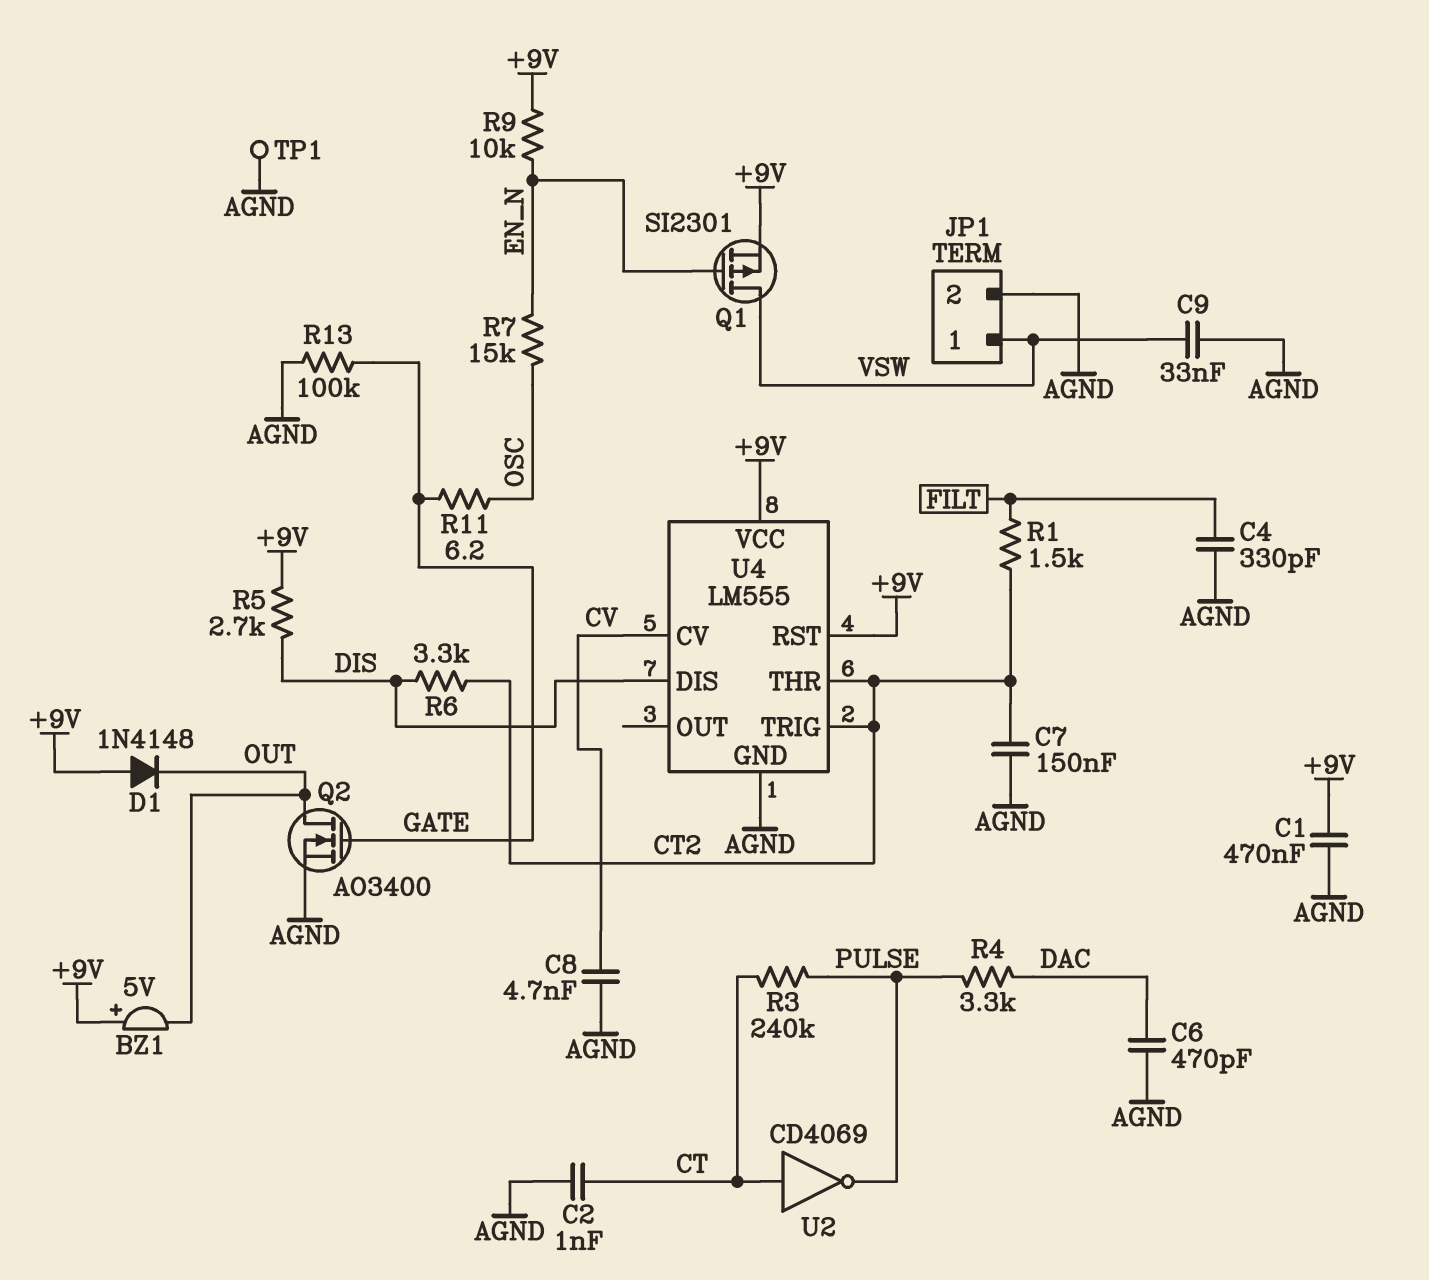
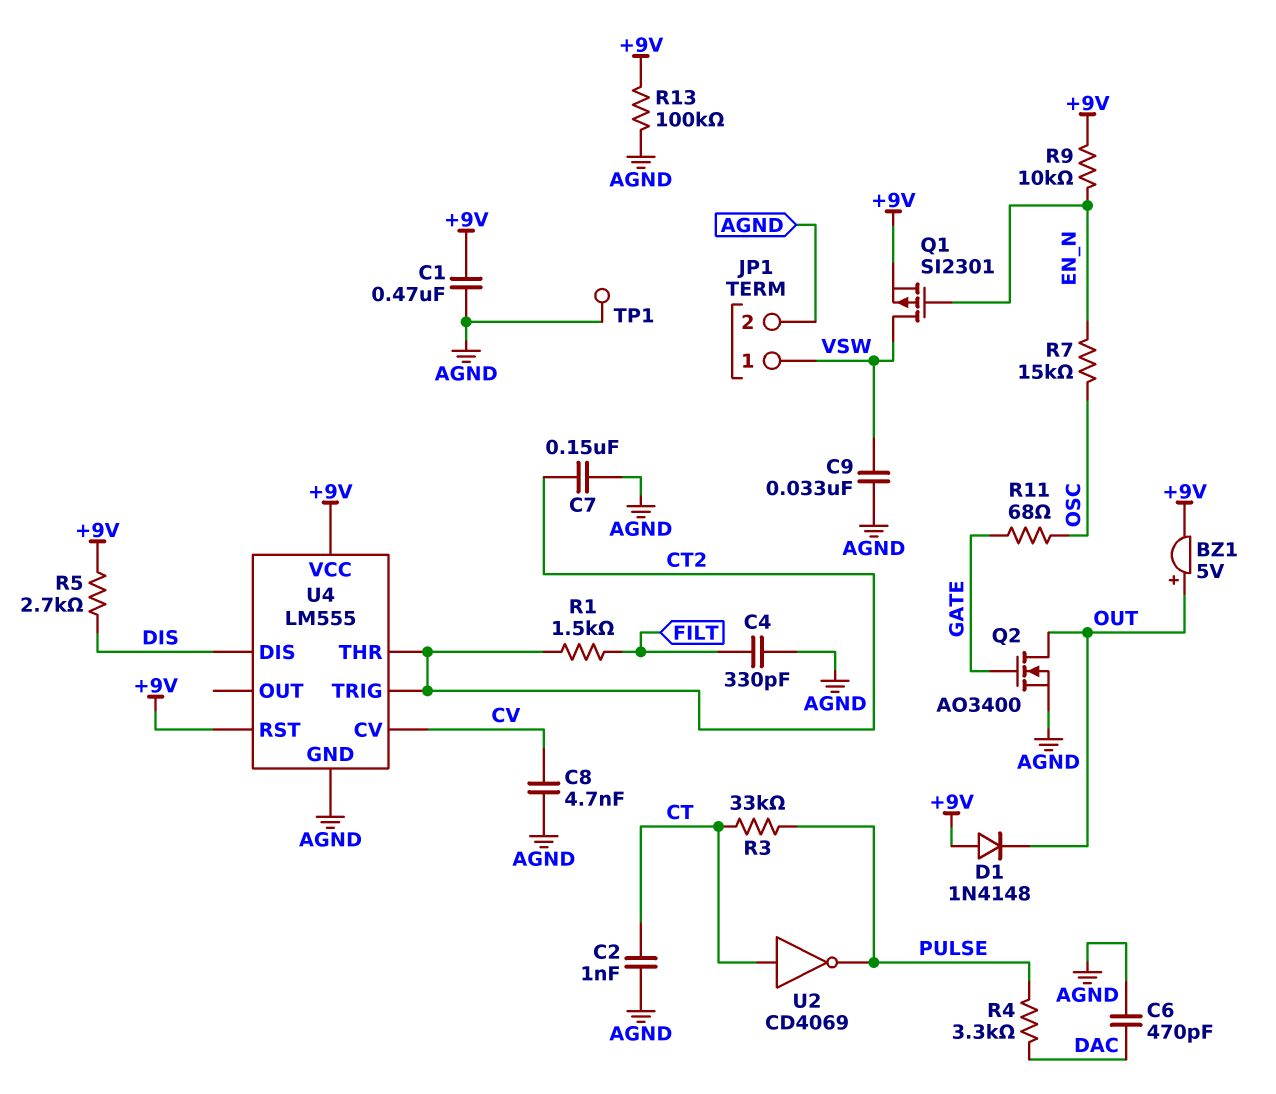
BZ1: buzzer 5V (plus +9V, minus OUT) -> buzzer 5V (plus OUT, minus +9V)
R3: 240k (CT, PULSE) -> 33k (CT, PULSE)
R6: 3.3k (CT2, DIS) -> none
R11: 6.2 (GATE, OSC) -> 68 (GATE, OSC)
R13: 100k (AGND, GATE) -> 100k (+9V, AGND)

